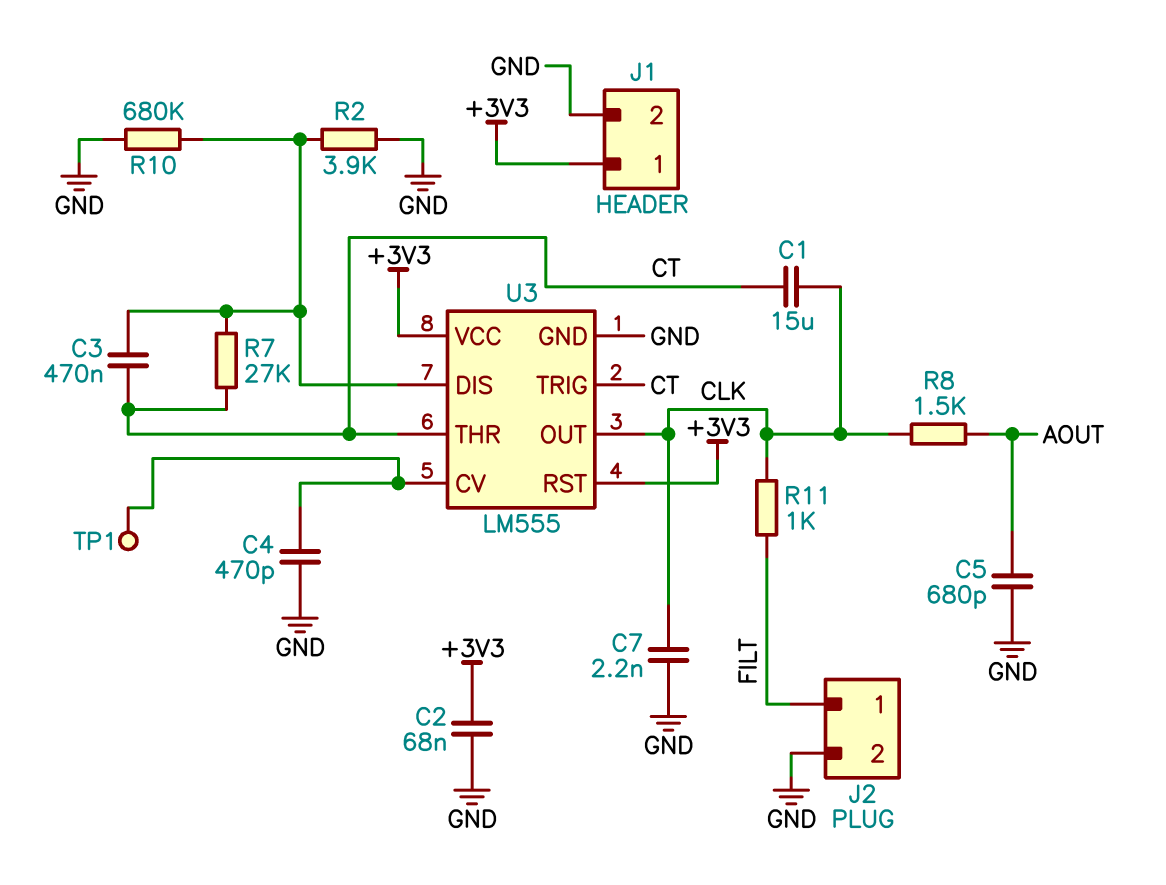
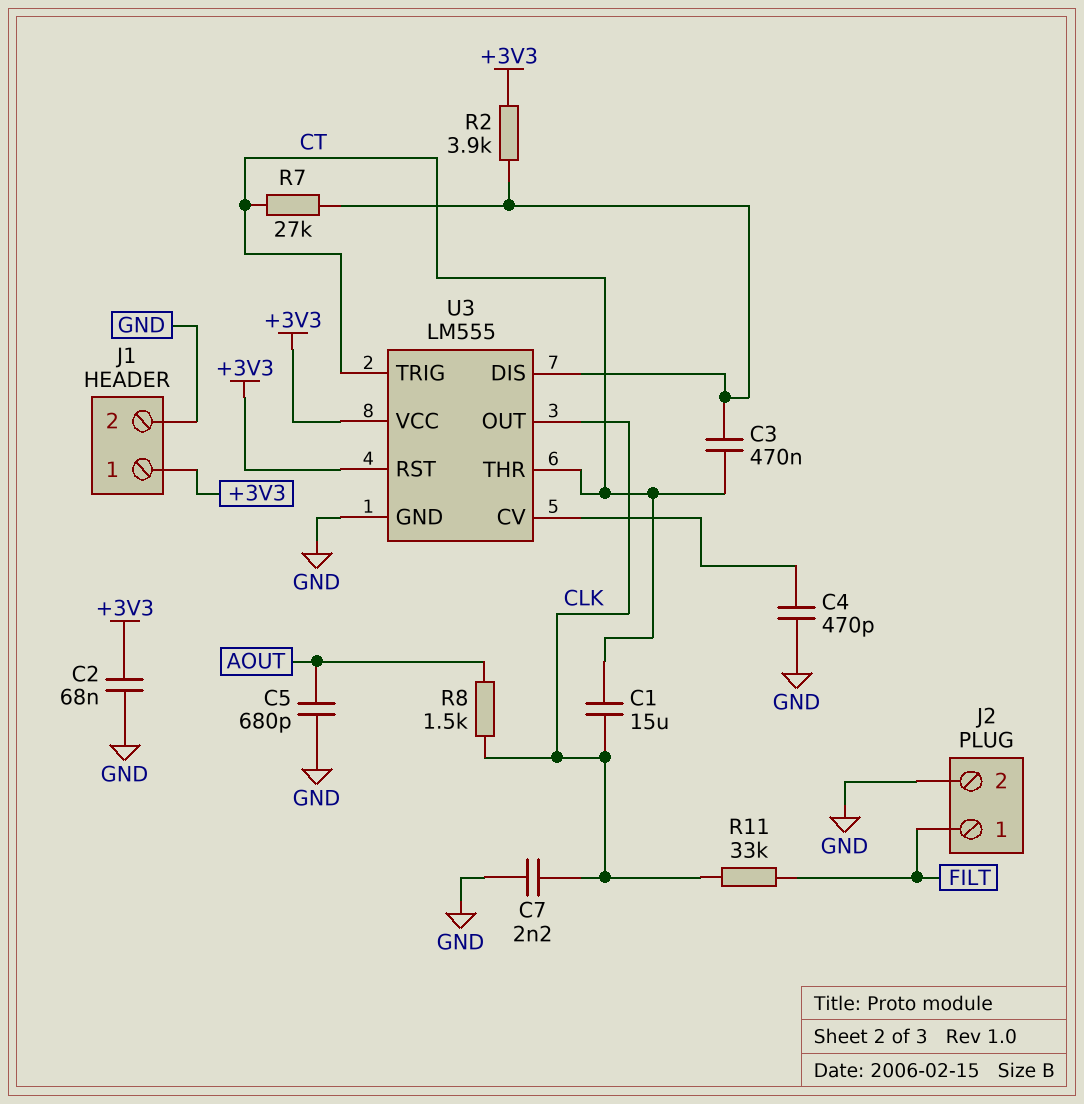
R2: 3.9k (GND, U3/DIS) -> 3.9k (+3V3, U3/DIS)
R10: 680k (GND, U3/DIS) -> none
R11: 1k (CLK, FILT) -> 33k (CLK, FILT)
TP1: test point (U3/CV) -> none

